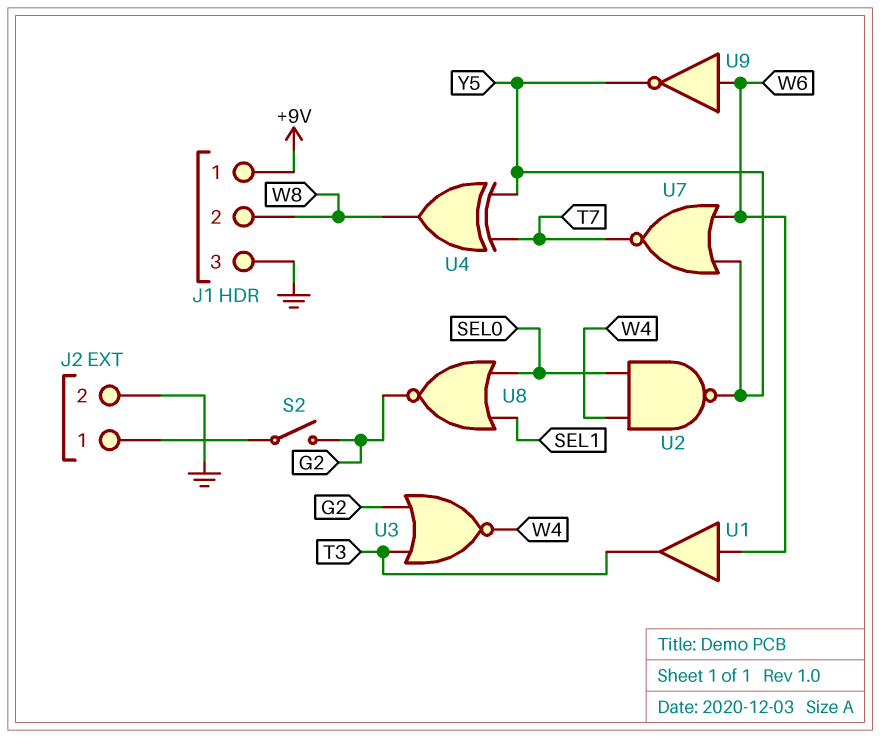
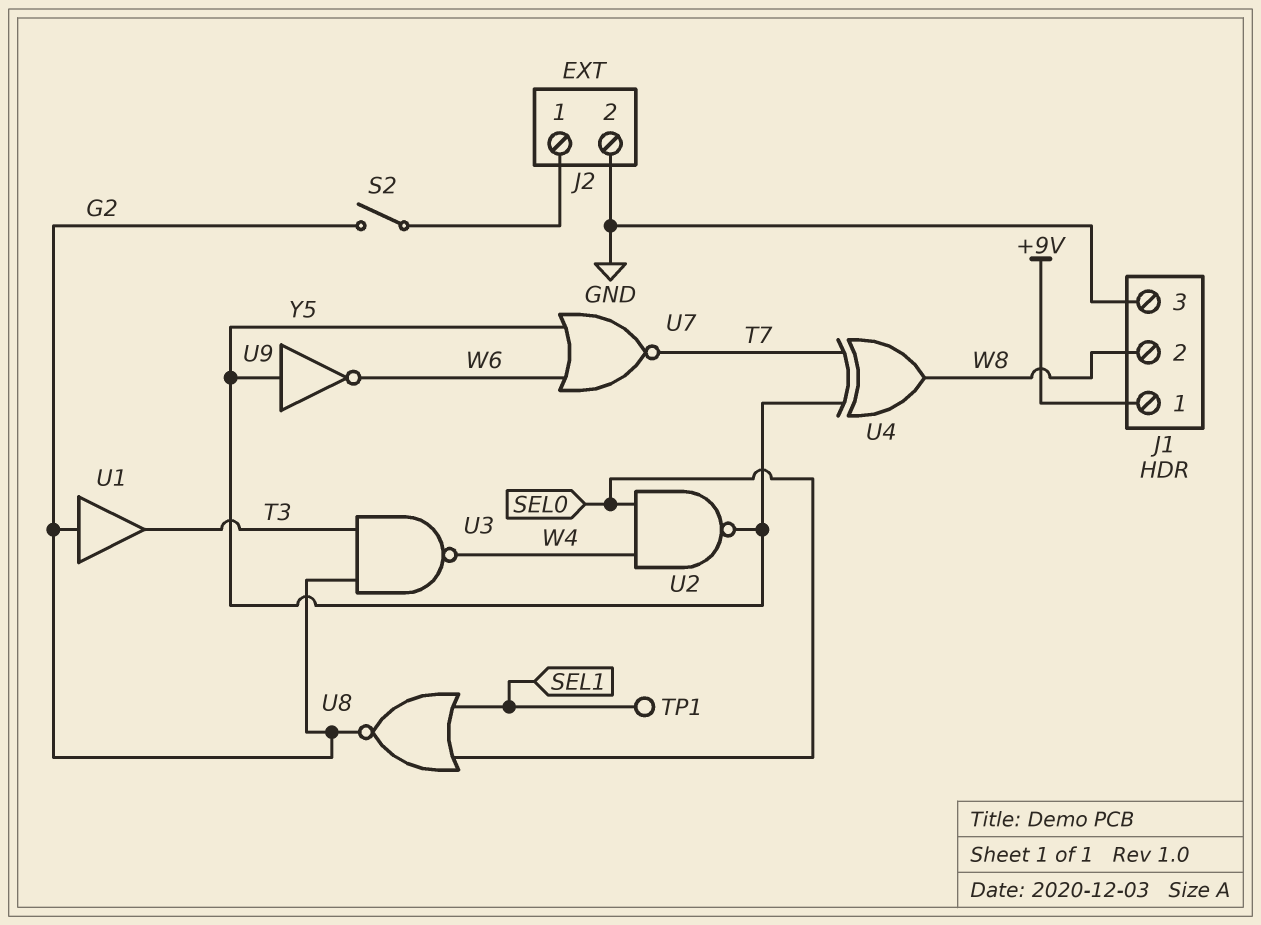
TP1: none -> test point (SEL1)
U1: buffer (in W6, out T3) -> buffer (in G2, out T3)
U3: NOR (in G2, in T3, out W4) -> NAND (in G2, in T3, out W4)
U9: NOT (in W6, out Y5) -> NOT (in Y5, out W6)

